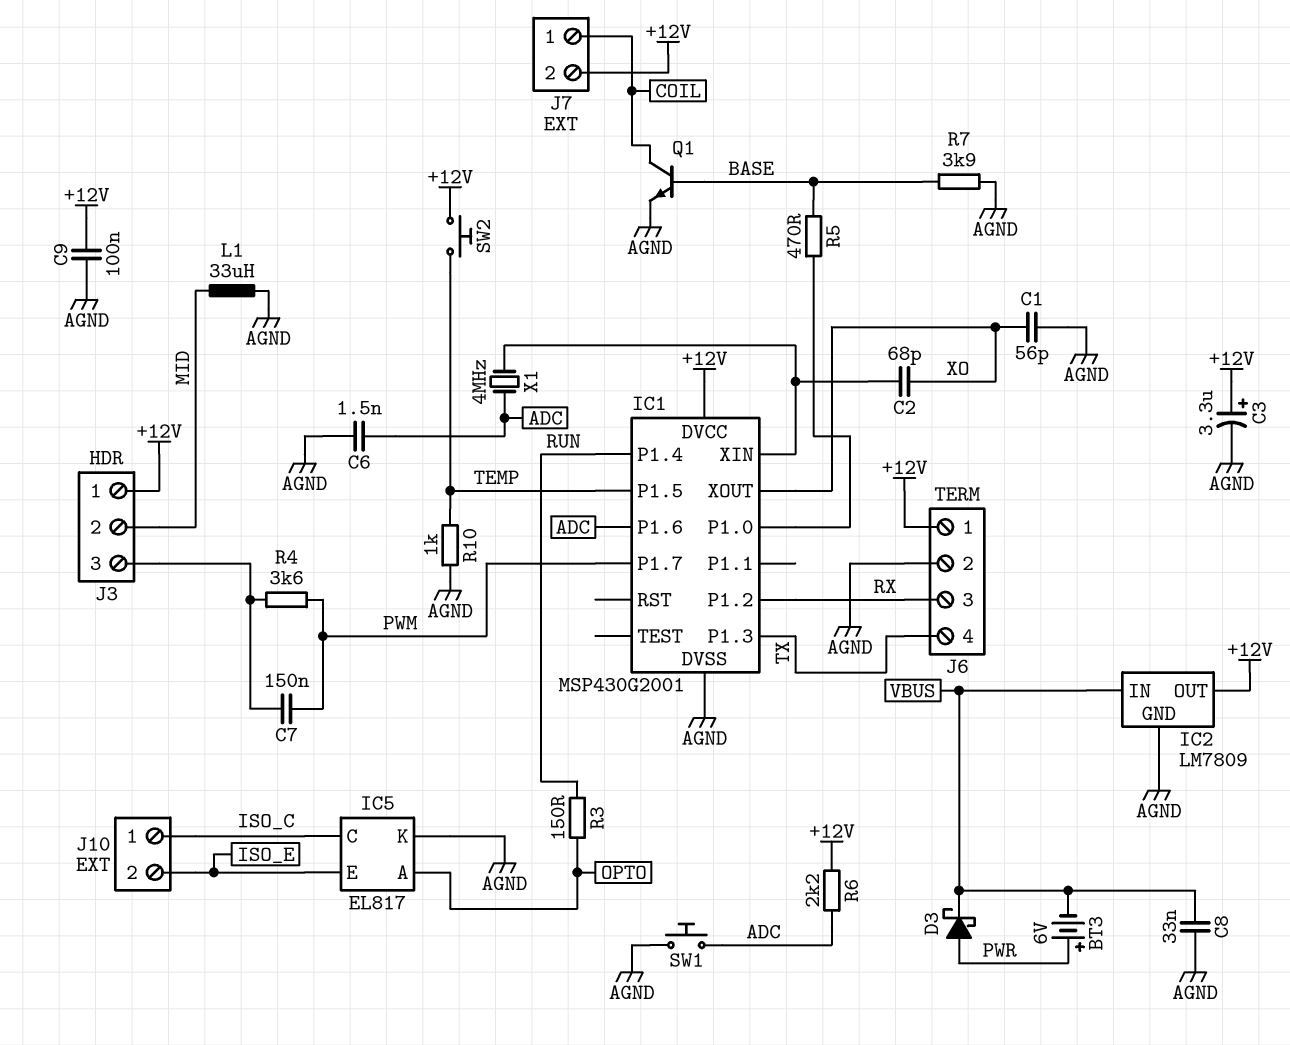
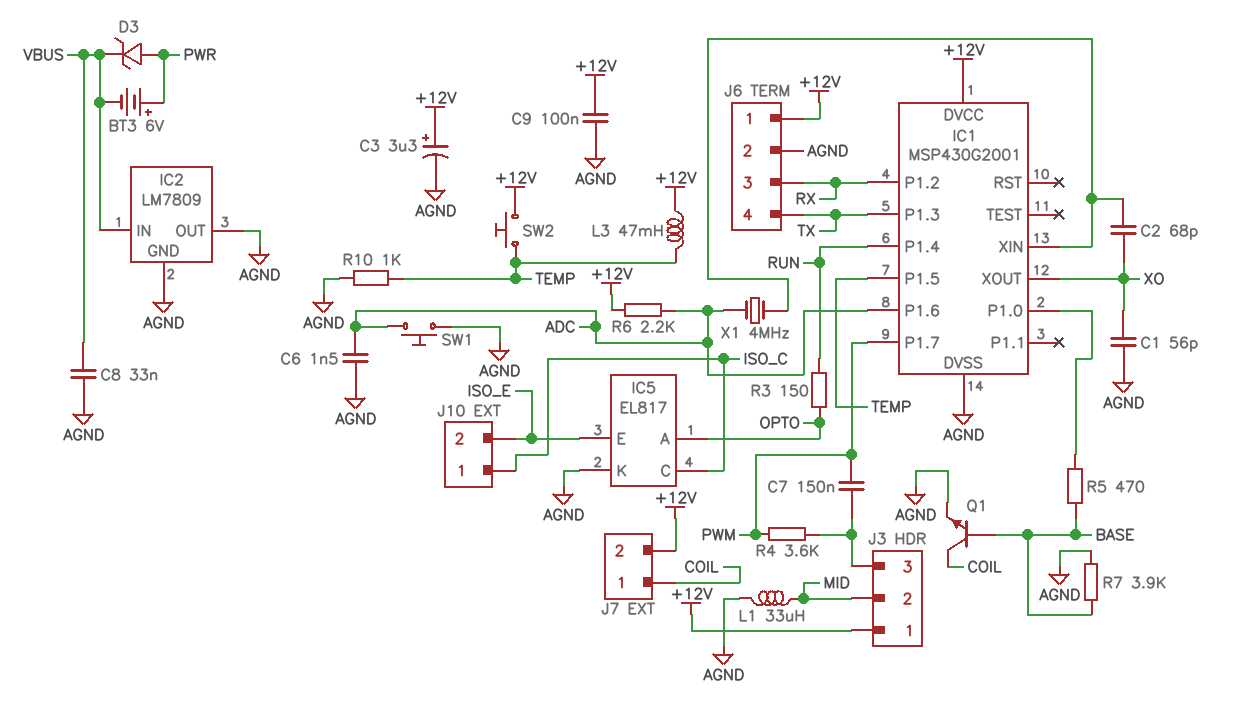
D3: schottky (A PWR, K VBUS) -> zener (A PWR, K VBUS)
IC2 pin OUT: +12V -> AGND
L3: none -> 47mH (+12V, TEMP)

